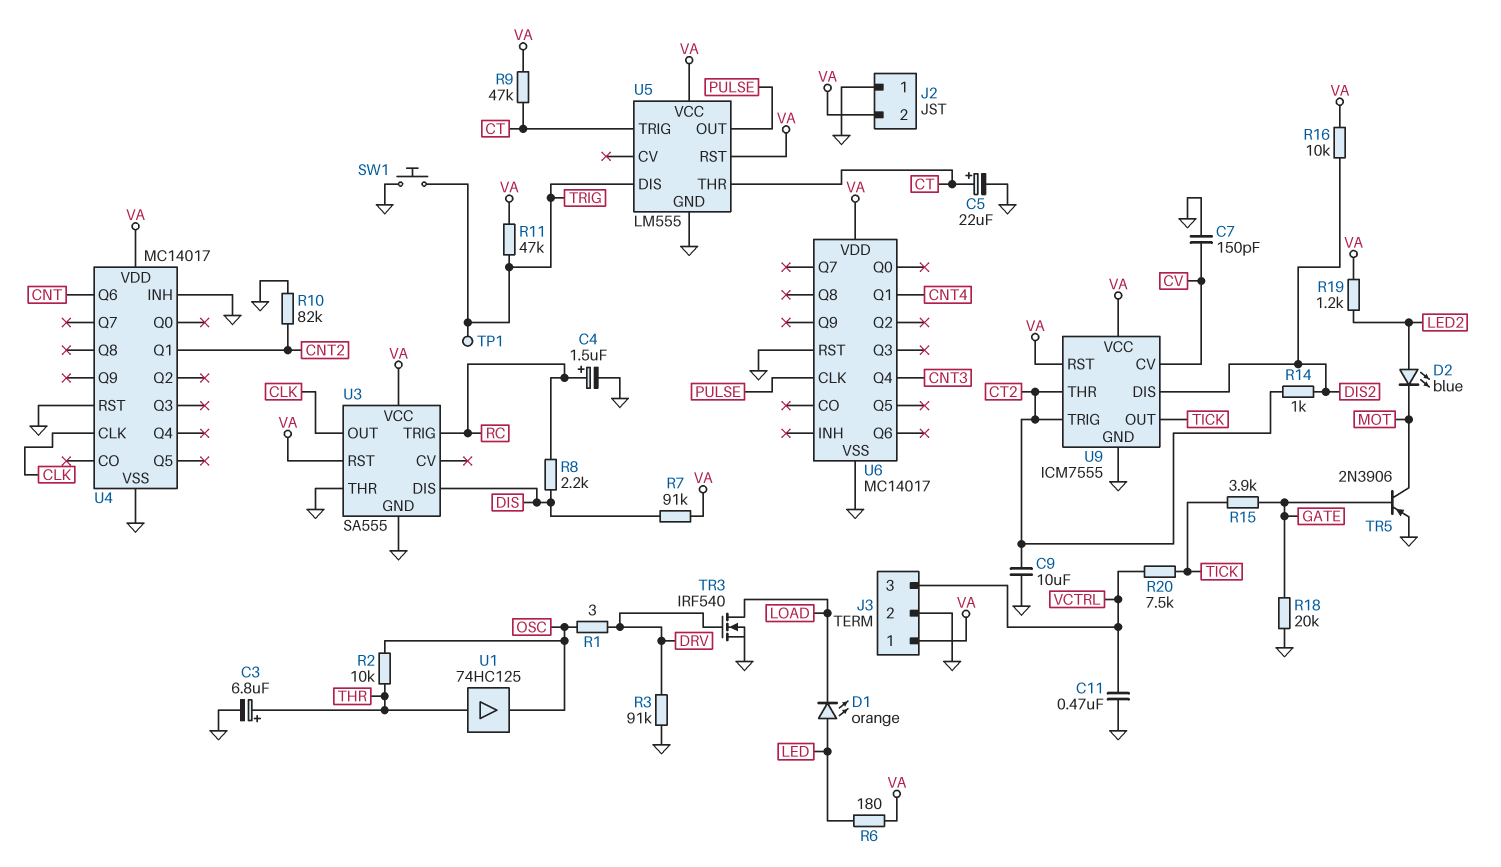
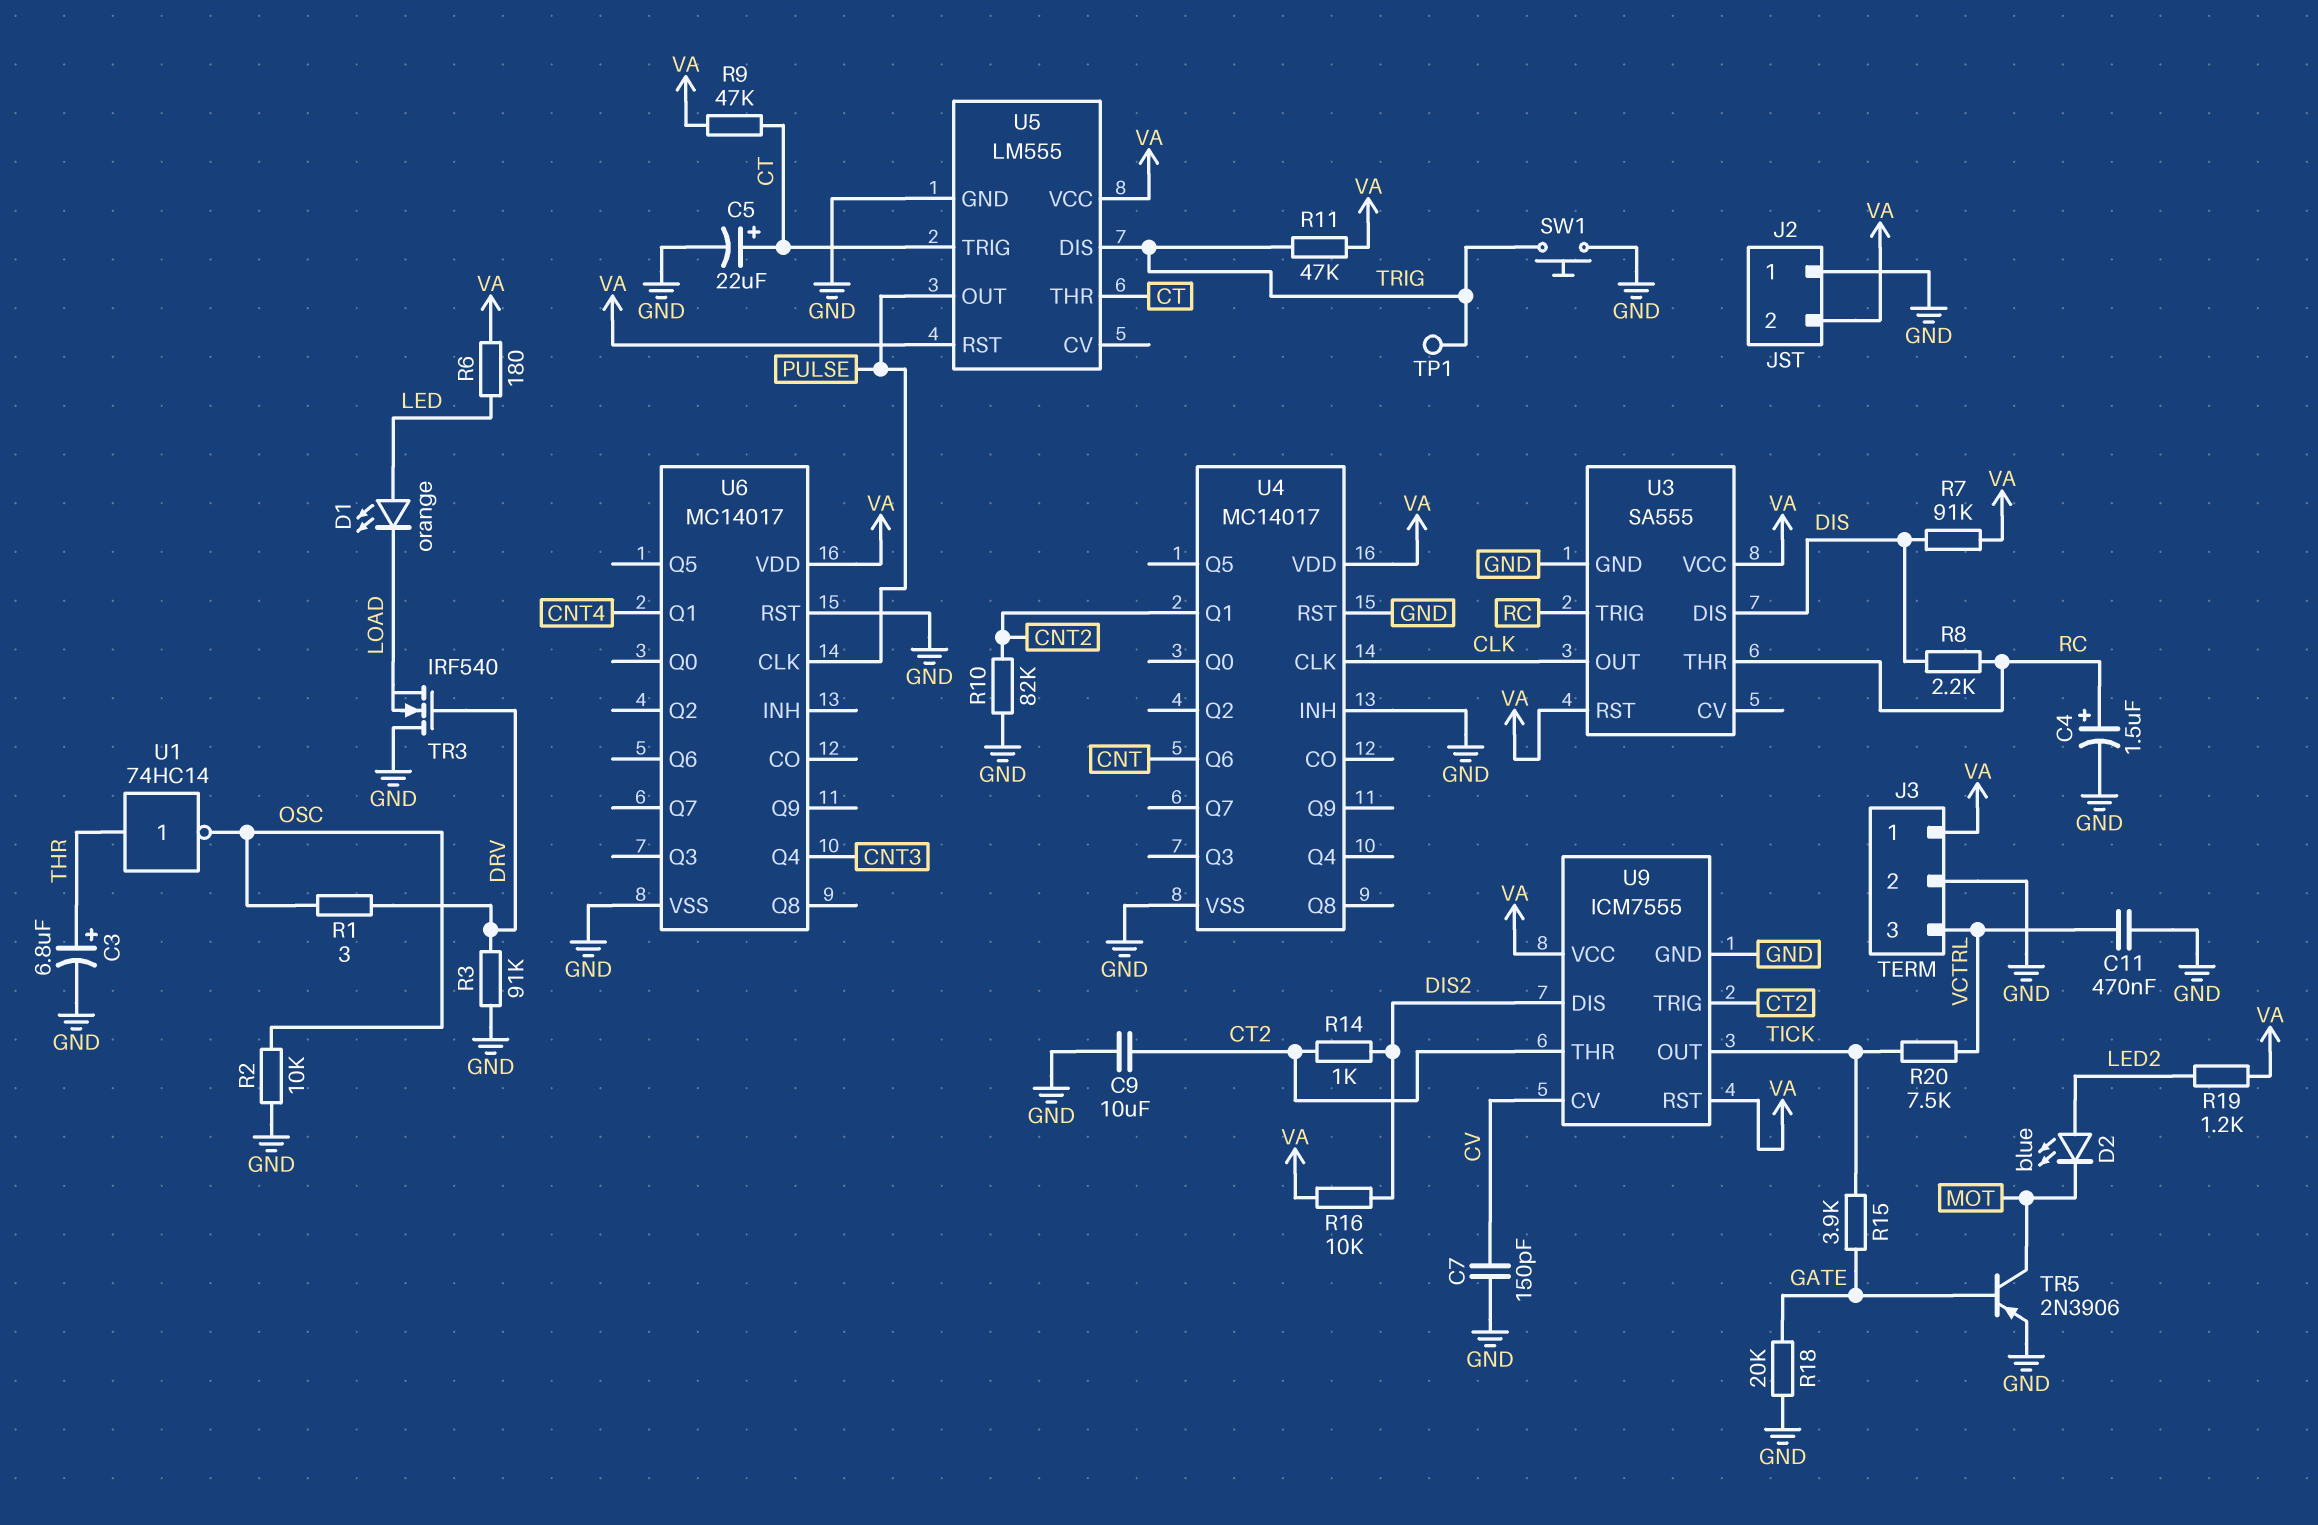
R2: 10k (OSC, THR) -> 10k (GND, OSC)
TR3: NMOS IRF540 (G DRV, D LOAD, S GND) -> NMOS IRF540 (G DRV, D GND, S LOAD)
U1: buffer 74HC125 (in THR, out OSC) -> NOT 74HC14 (in THR, out OSC)
U3 pin THR: GND -> RC

